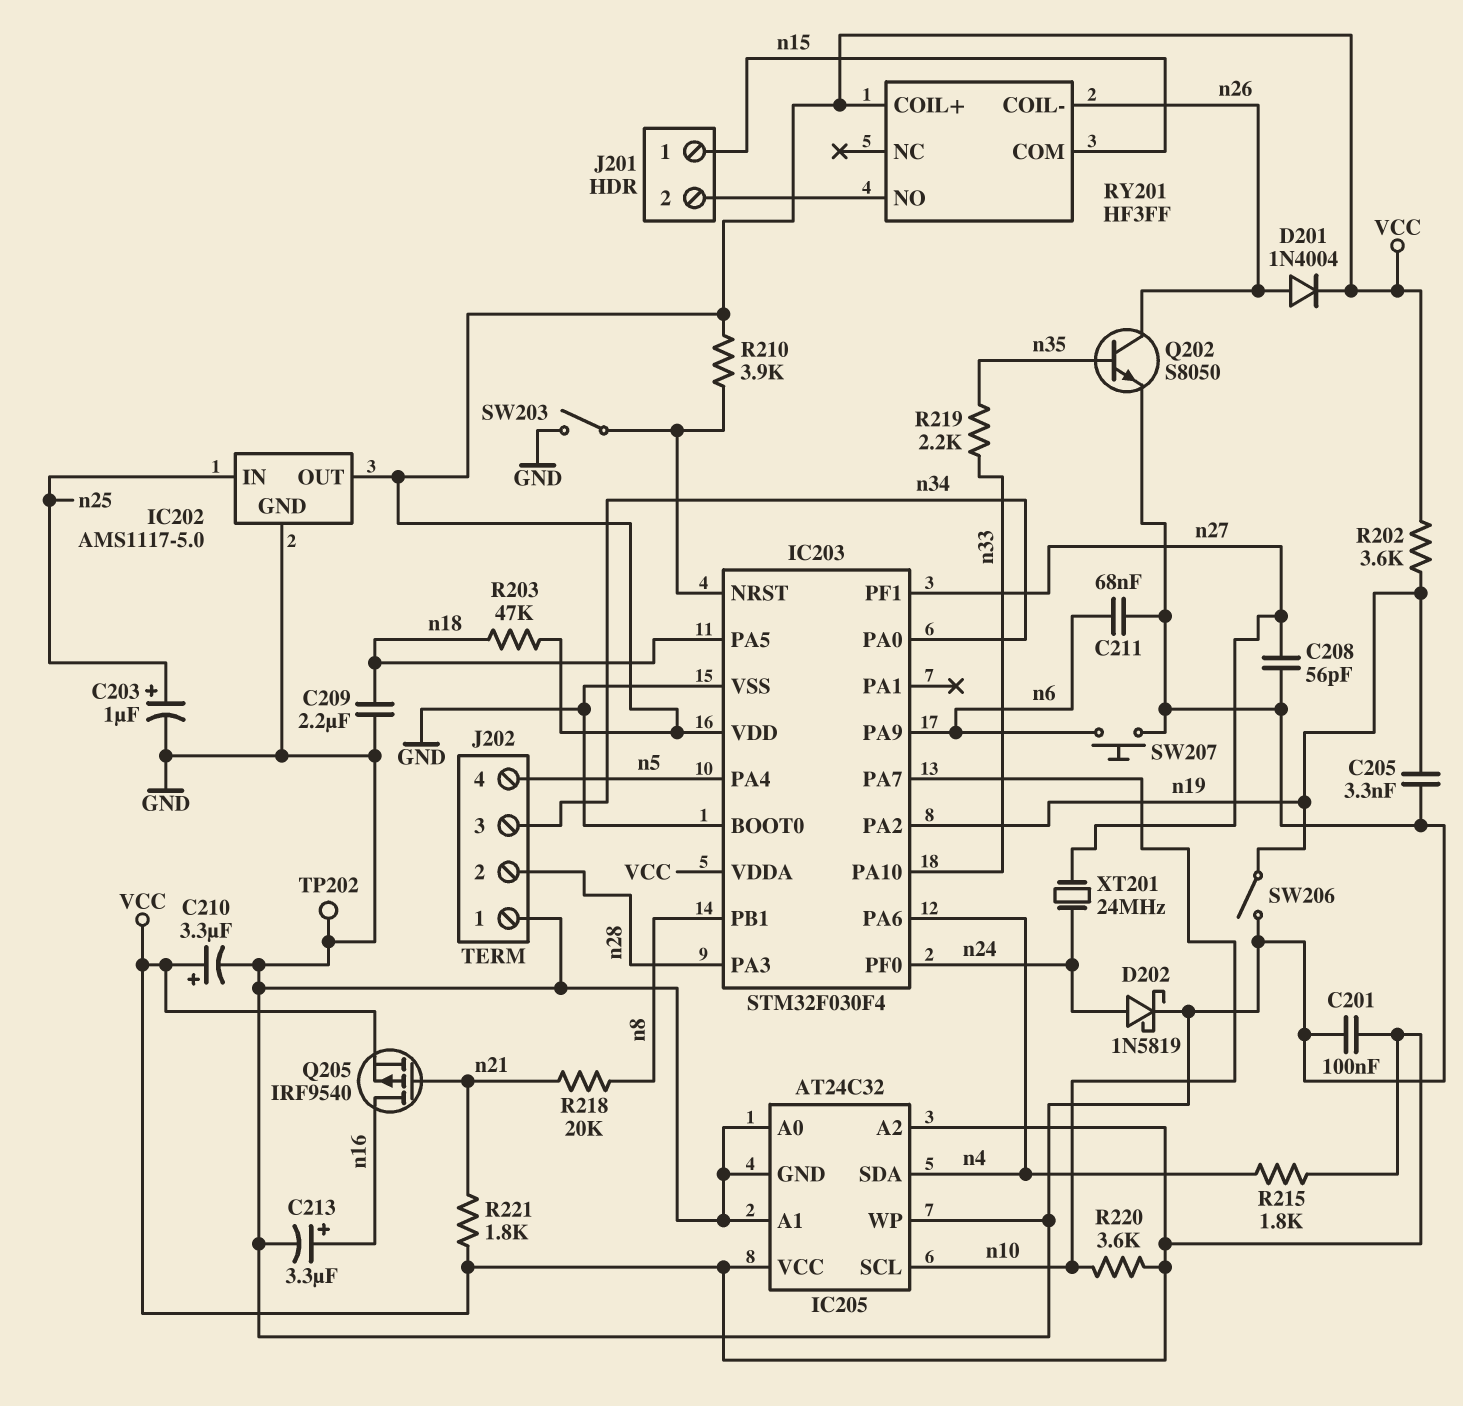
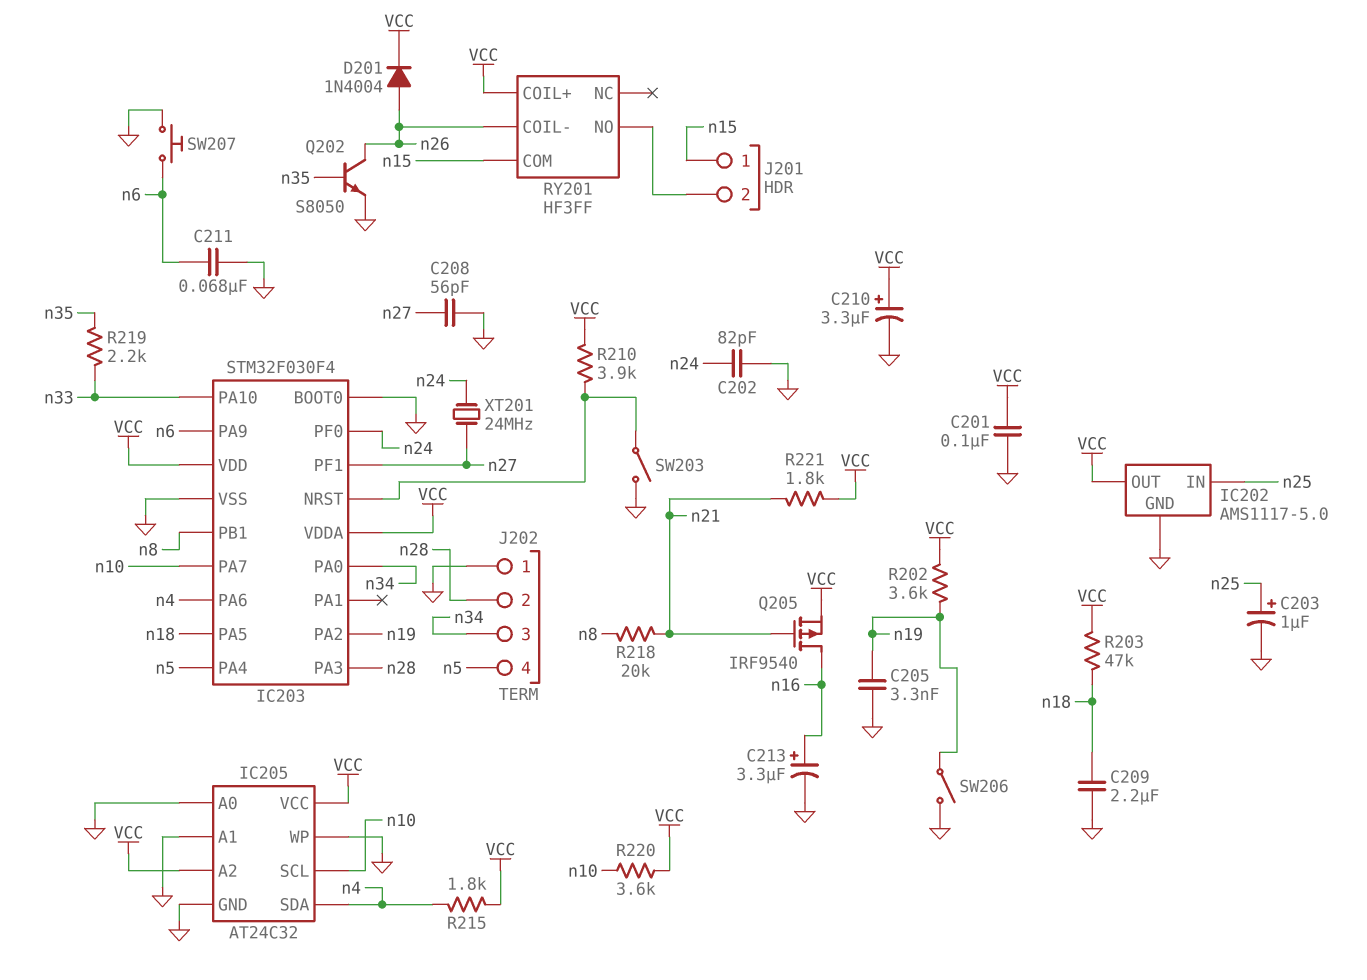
C202: none -> 82pF (GND, n24)
D202: schottky 1N5819 (A n24, K GND) -> none
TP202: test point (GND) -> none

